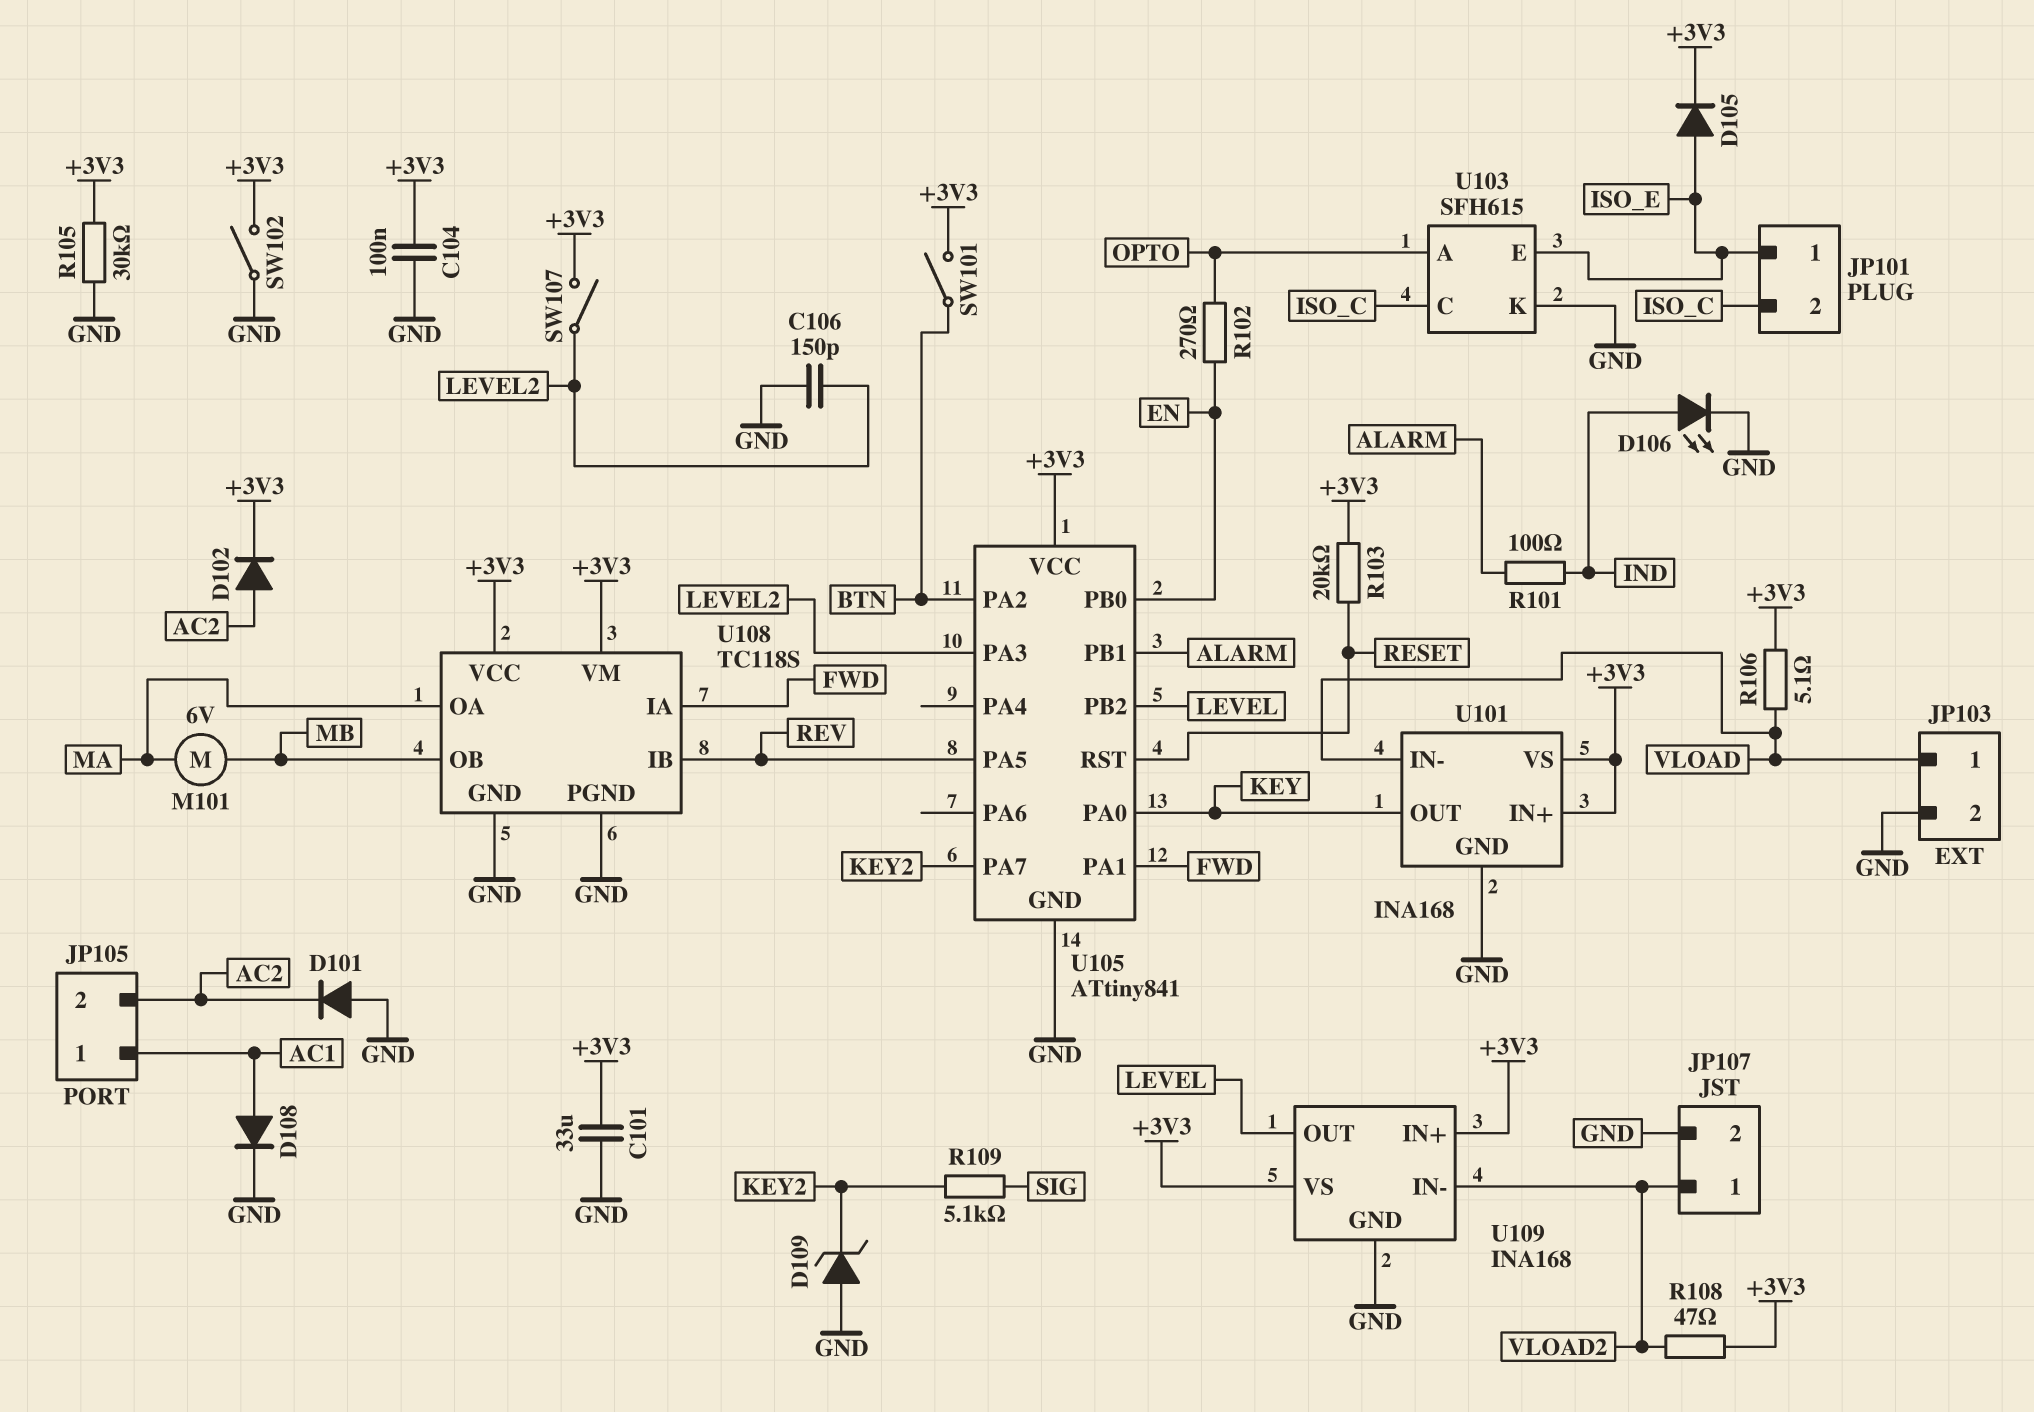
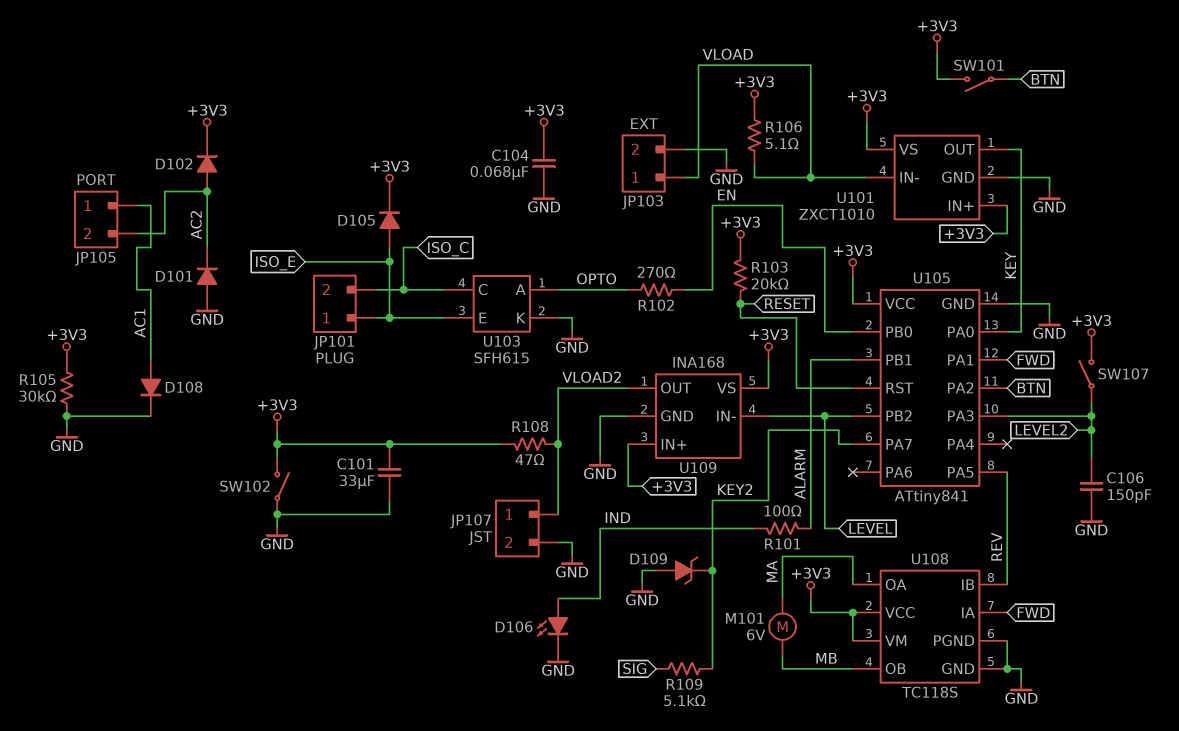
C104: 100nF (+3V3, GND) -> 68nF (+3V3, GND)
U101: INA168 -> ZXCT1010
U109 pin IN-: VLOAD2 -> LEVEL
U109 pin OUT: LEVEL -> VLOAD2

